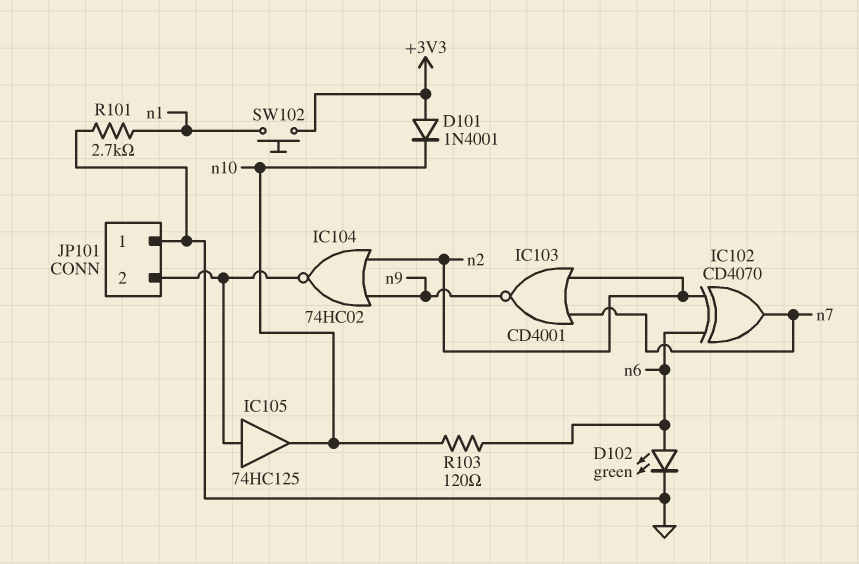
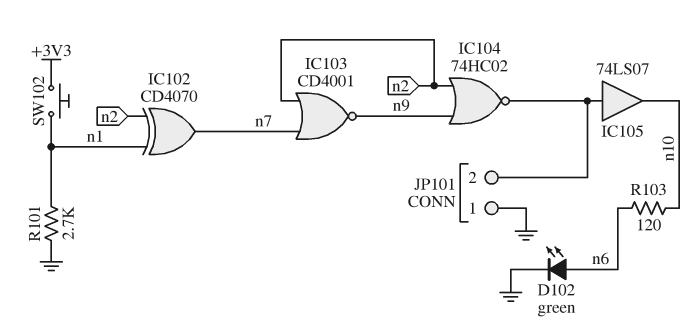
D101: diode 1N4001 (A +3V3, K n10) -> none
IC102: XOR CD4070 (in n2, in n6, out n7) -> XOR CD4070 (in n1, in n2, out n7)
IC105: buffer 74HC125 (in JP101/2, out n10) -> buffer 74LS07 (in JP101/2, out n10)

